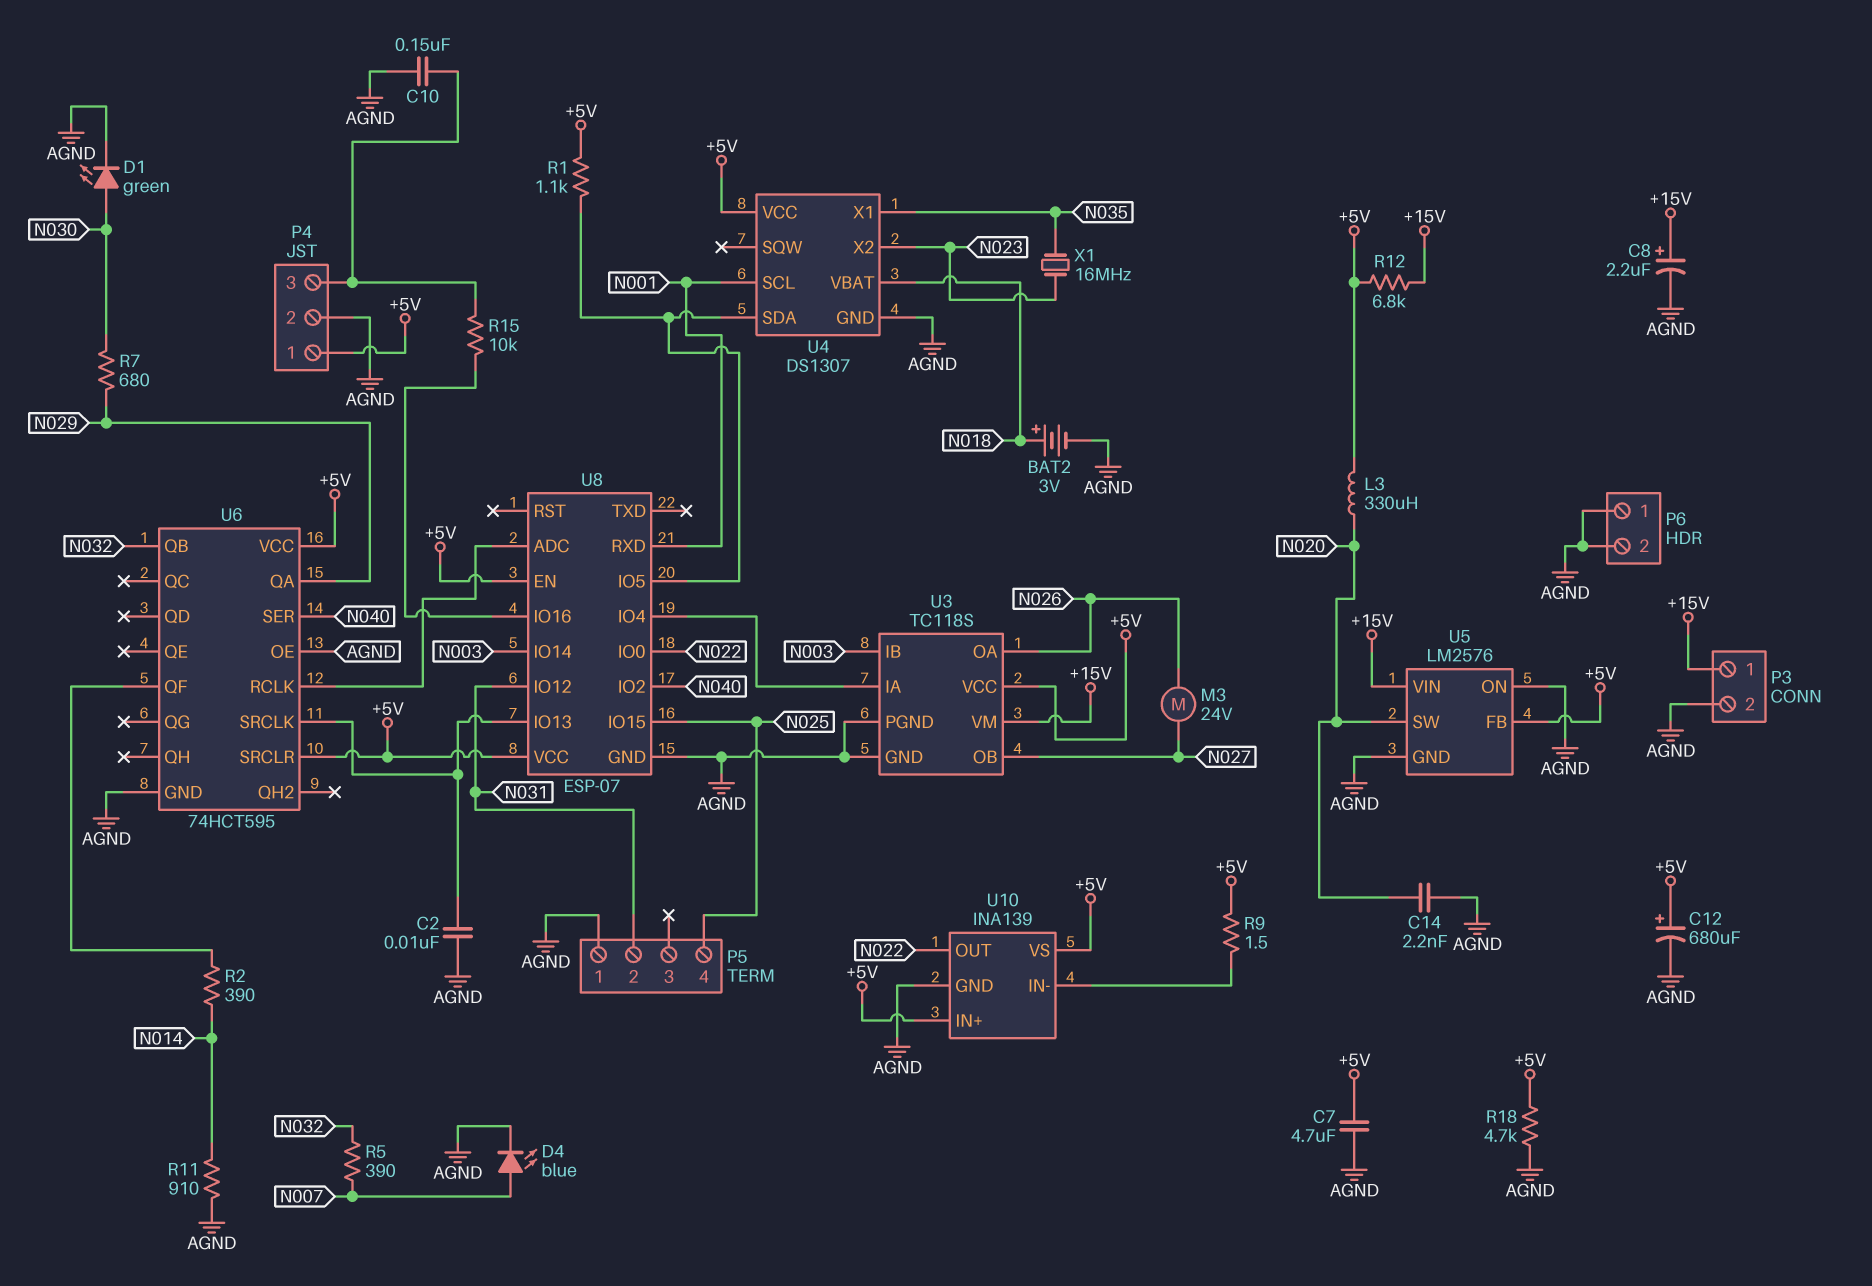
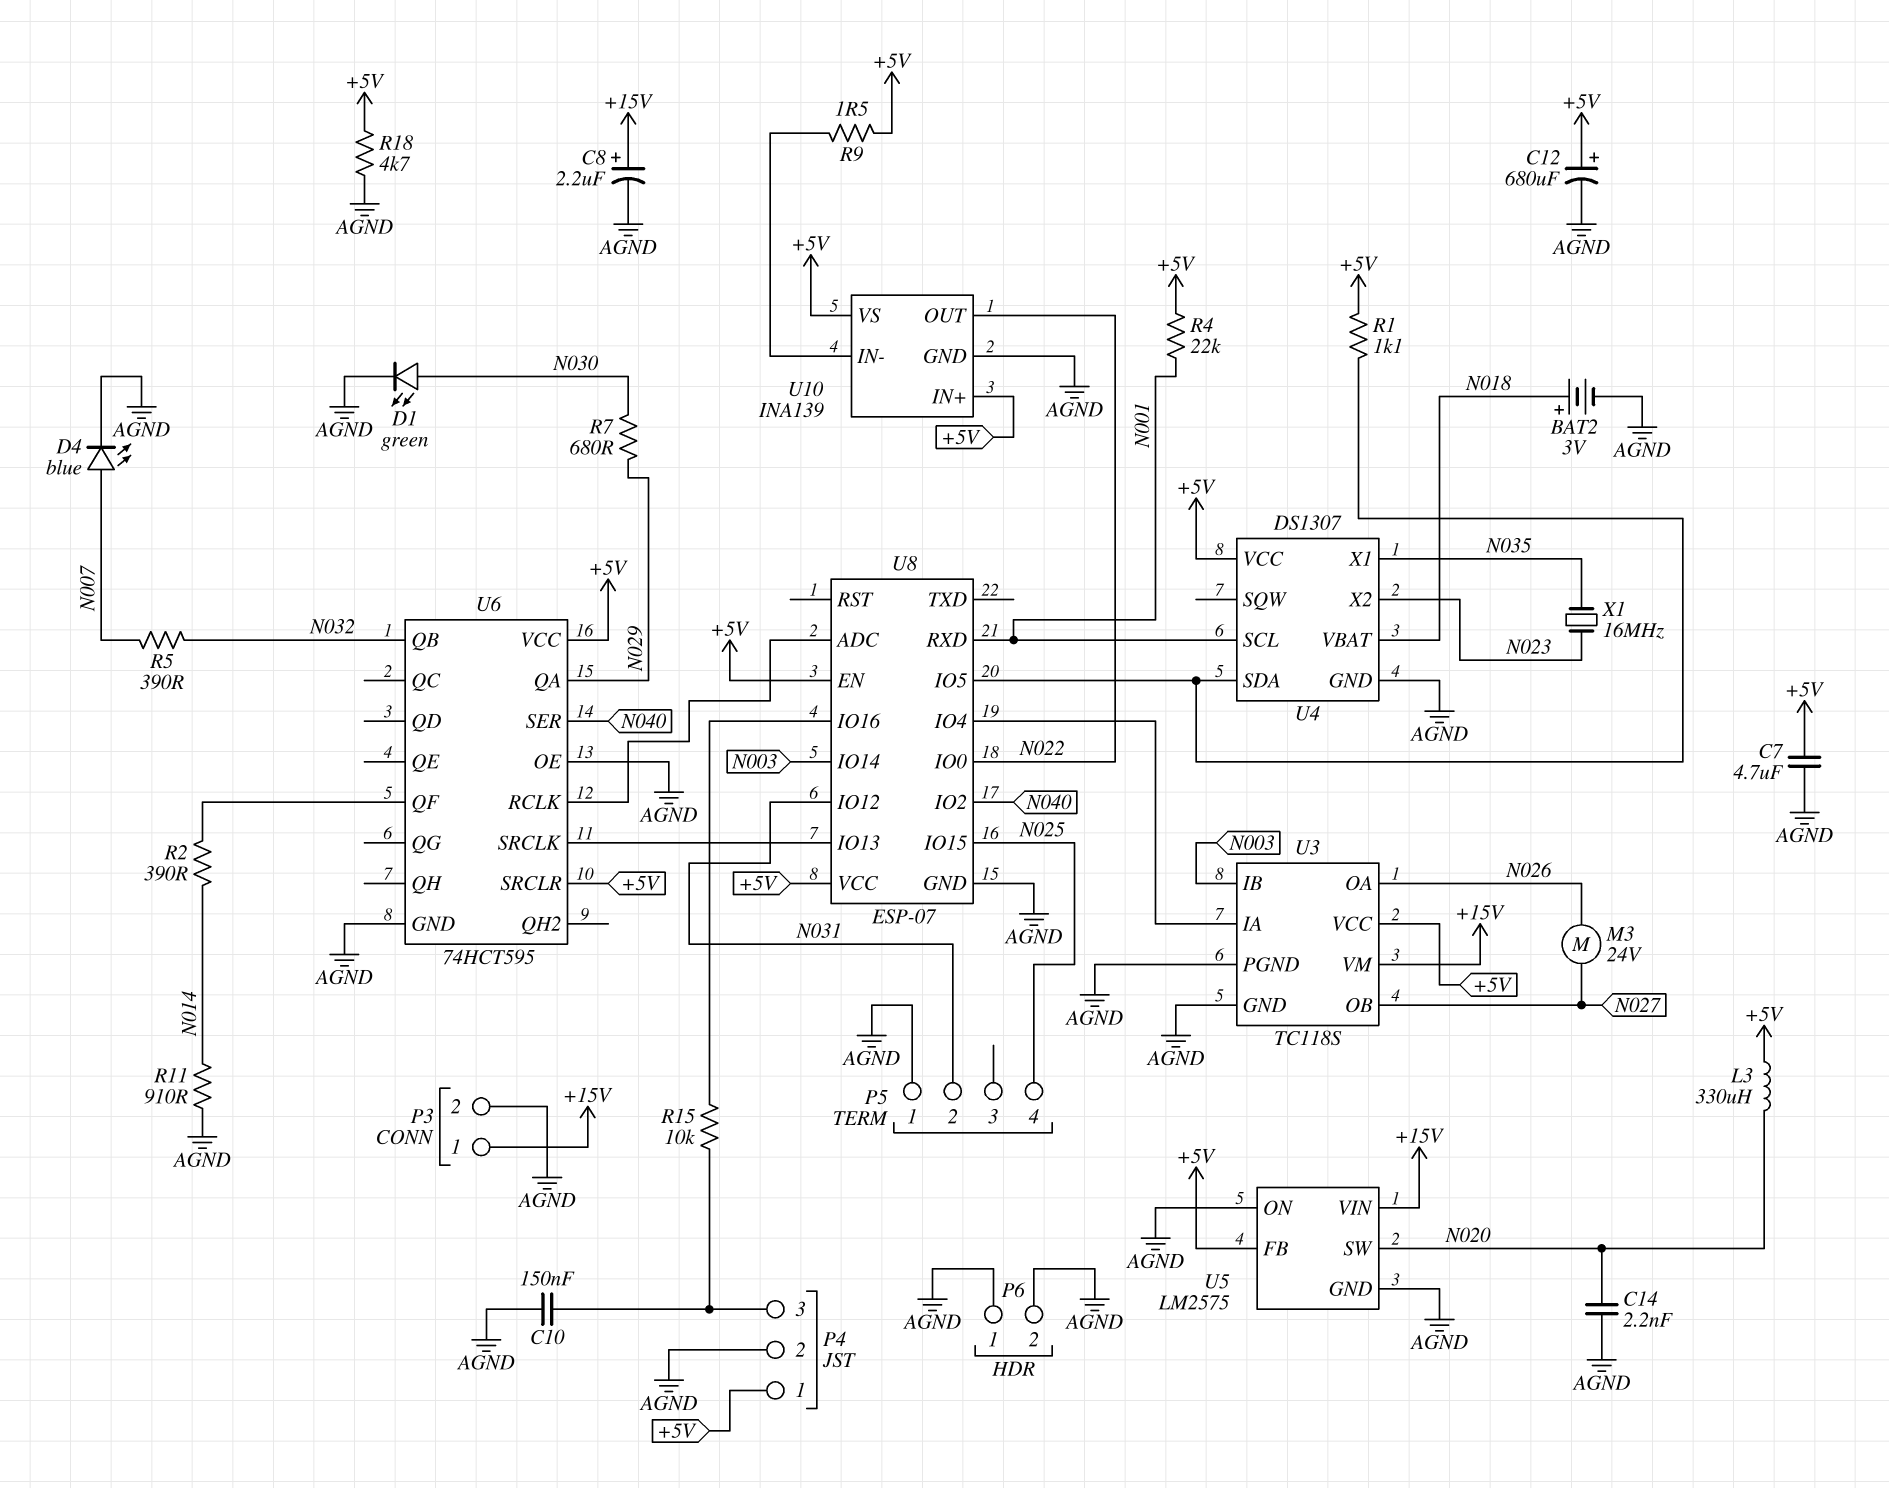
C2: 10nF (AGND, U6/SRCLK) -> none
R4: none -> 22k (+5V, N001)
R12: 6.8k (+5V, +15V) -> none
U5: LM2576 -> LM2575

